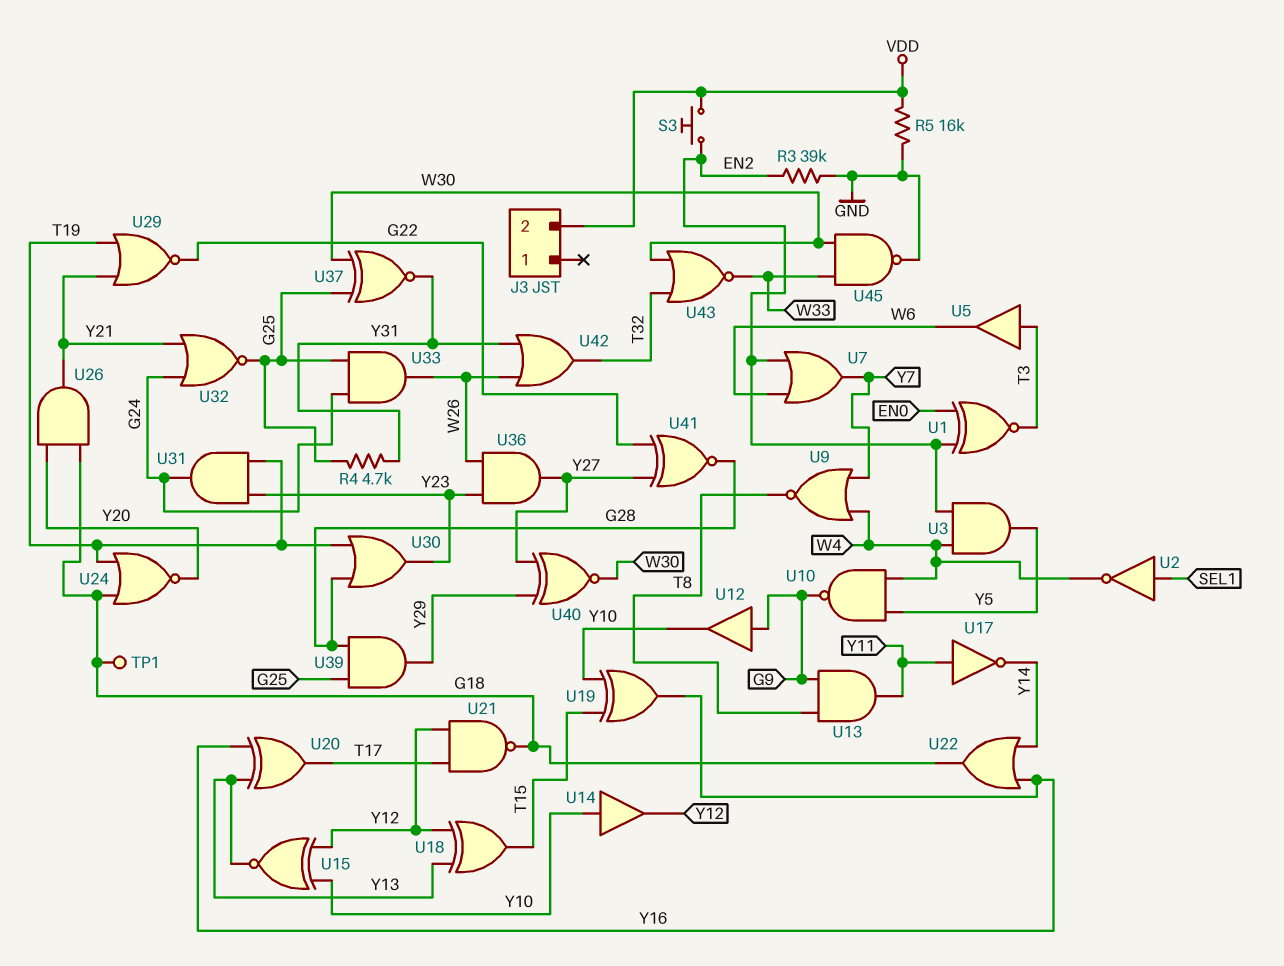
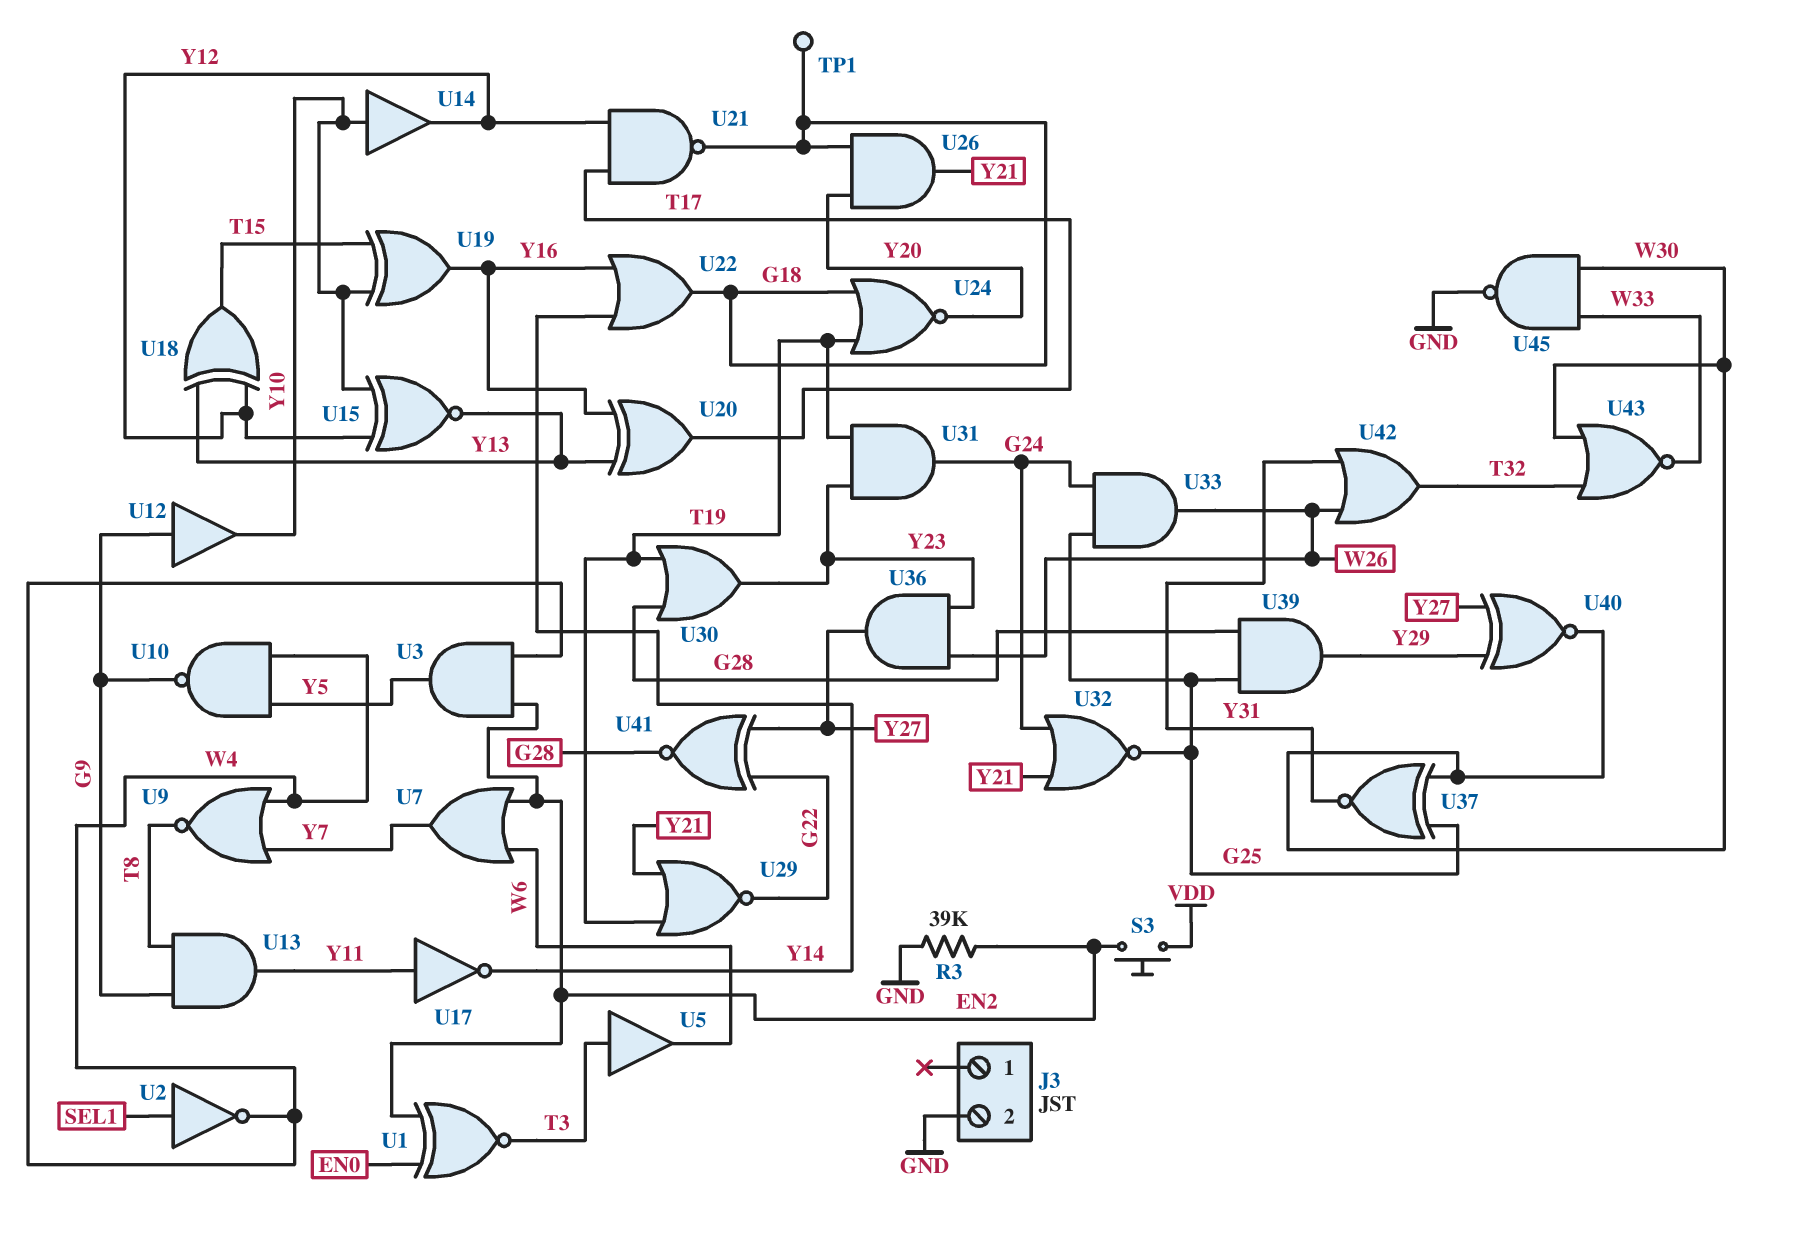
J3 pin 2: VDD -> GND
R4: 4.7k (G25, Y31) -> none
R5: 16k (GND, VDD) -> none

